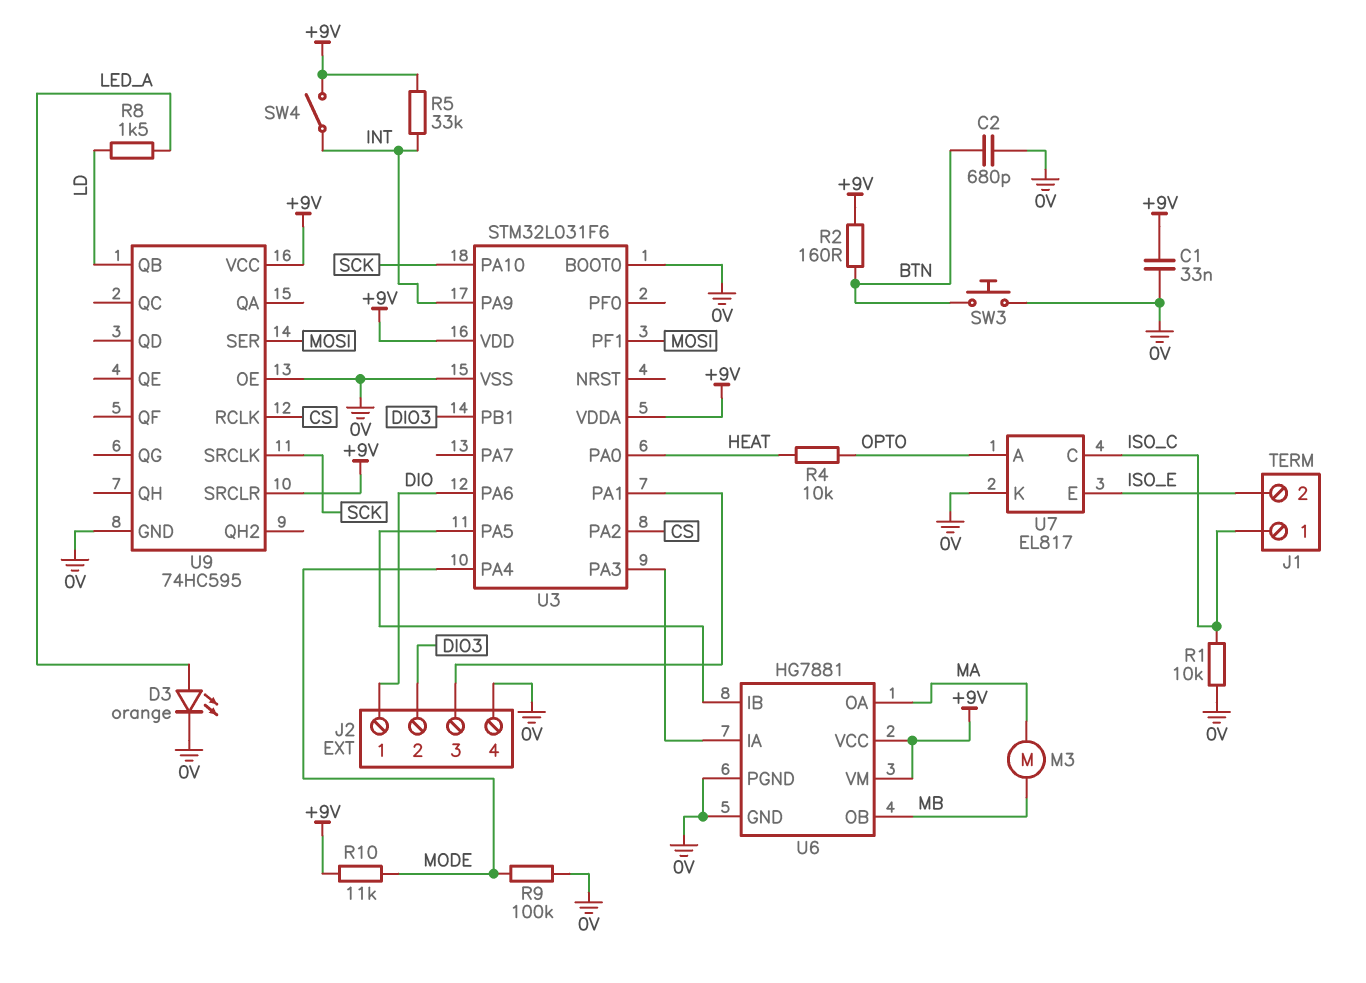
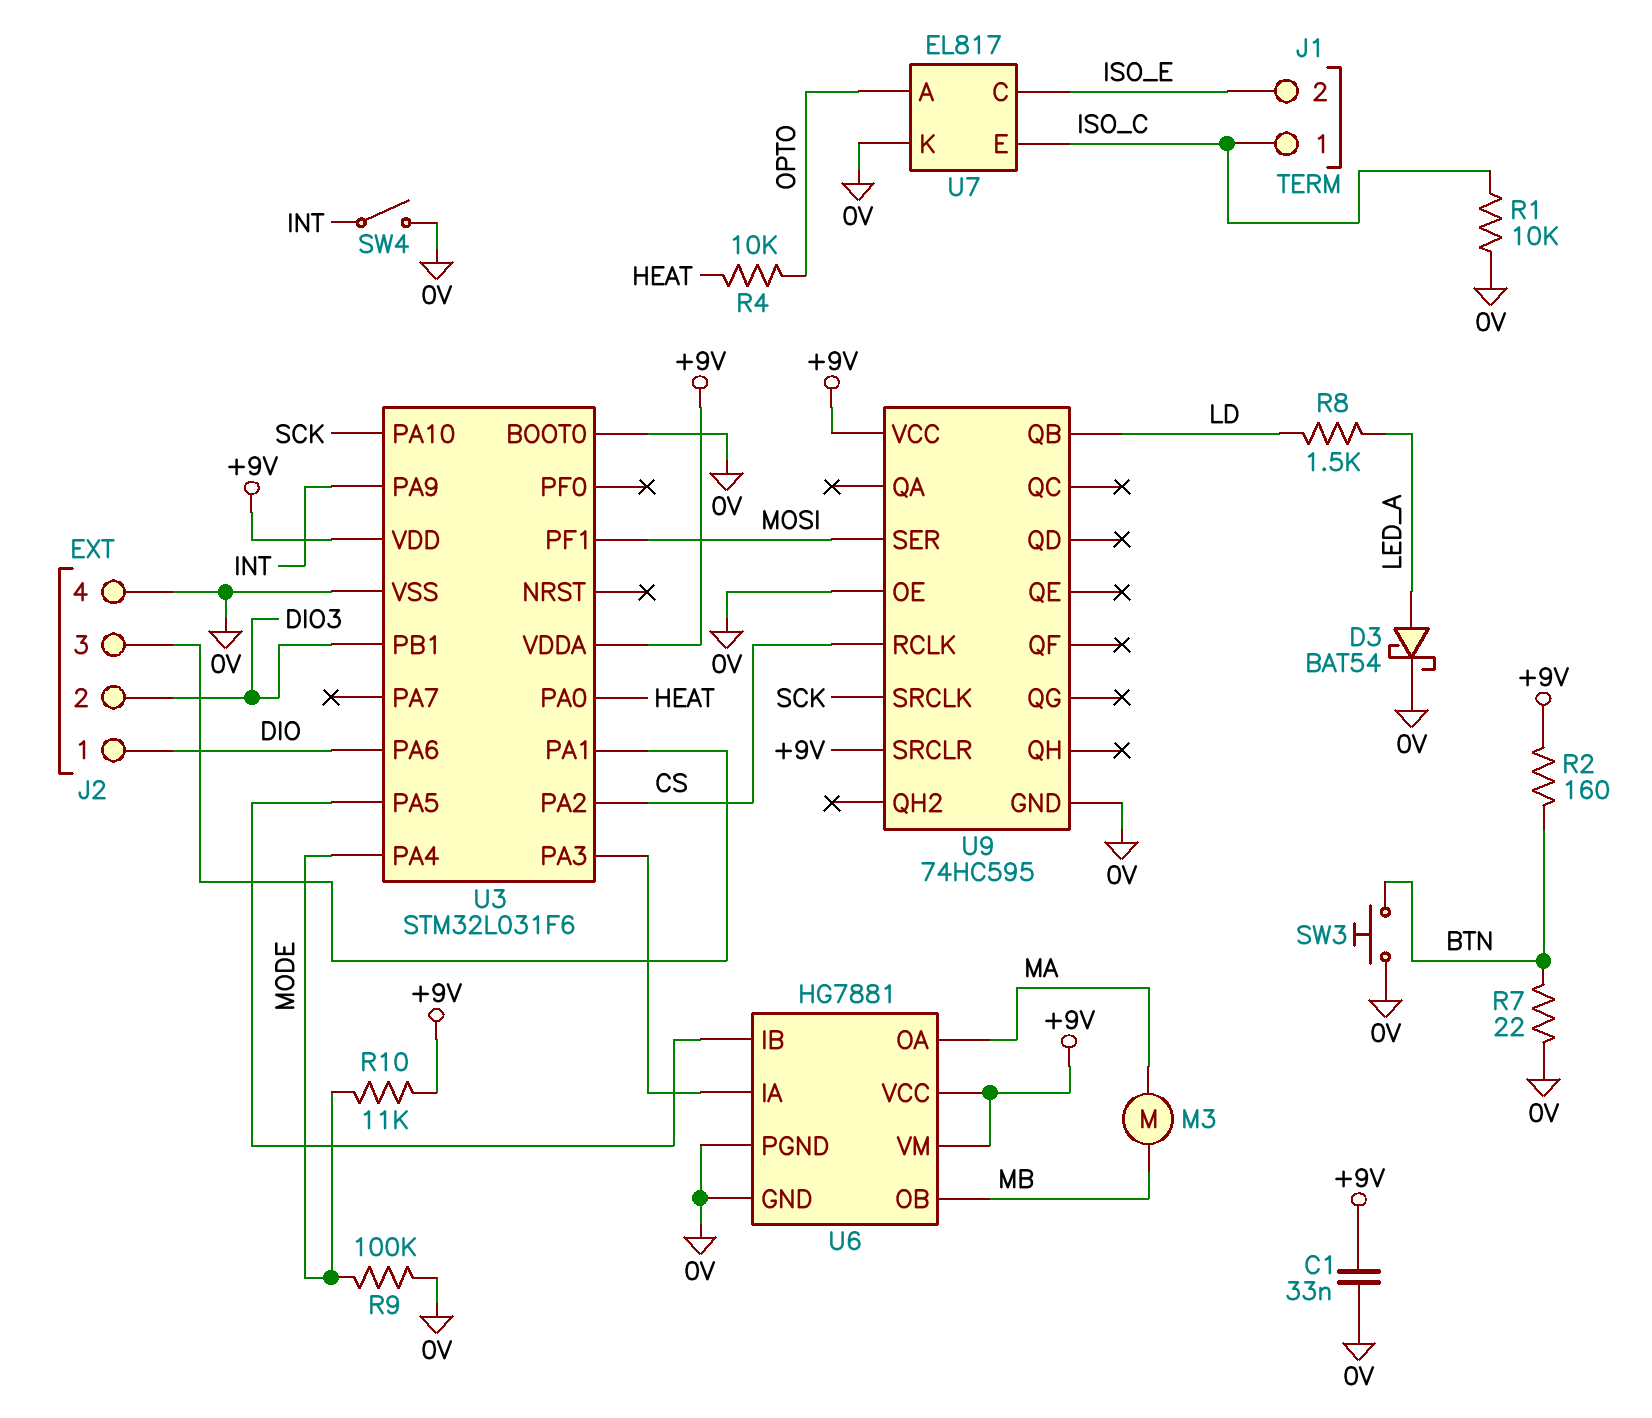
C2: 680pF (0V, BTN) -> none
D3: LED orange (A LED_A, K 0V) -> schottky BAT54 (A LED_A, K 0V)
R5: 33k (+9V, INT) -> none
R7: none -> 22 (0V, BTN)
SW4: switch (+9V, INT) -> switch (0V, INT)
U7 pin C: ISO_C -> ISO_E
U7 pin E: ISO_E -> ISO_C

